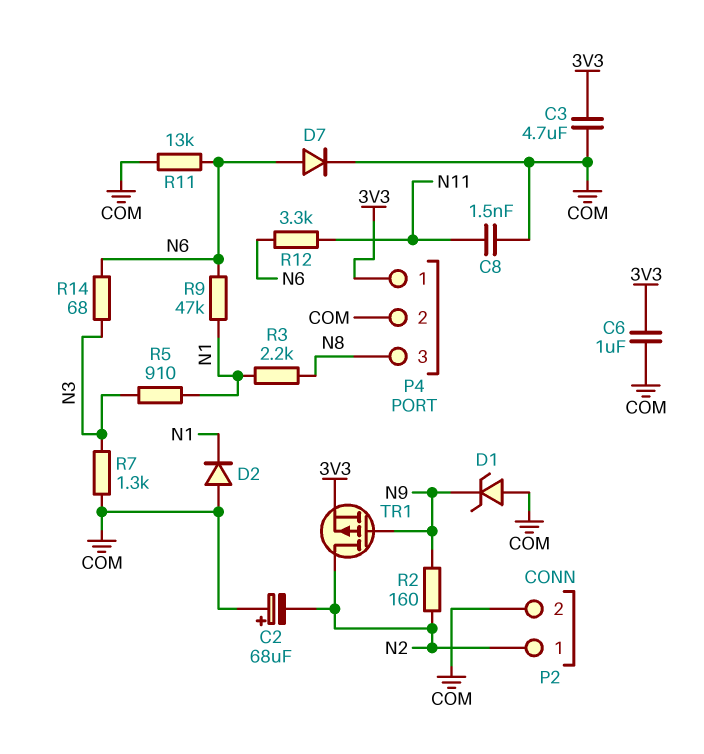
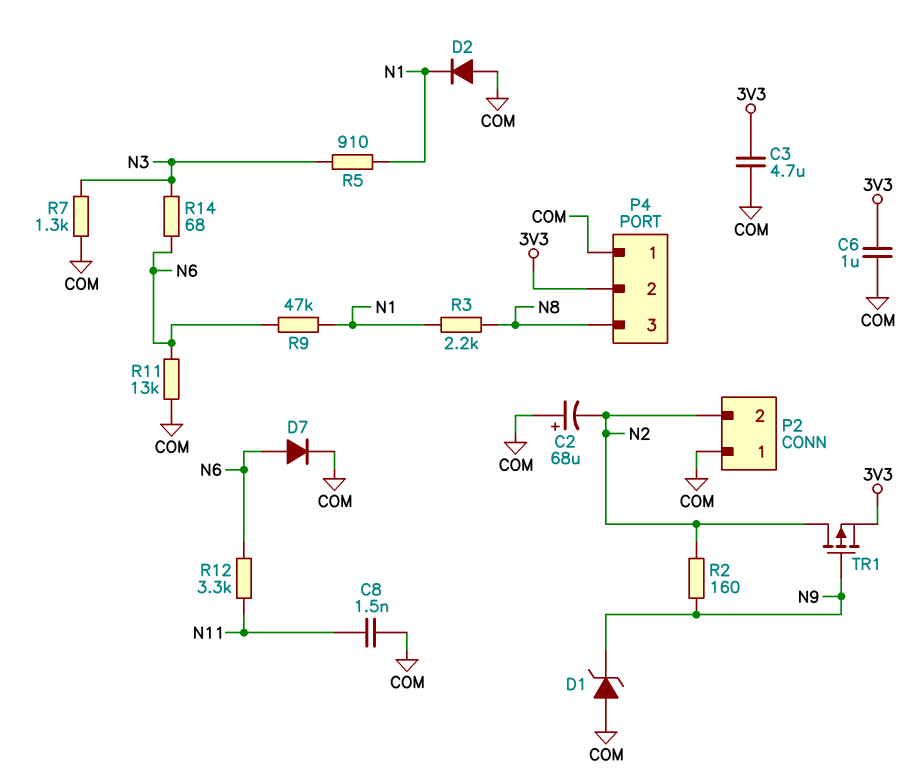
P2 pin 1: N2 -> COM
P2 pin 2: COM -> N2
P4 pin 1: 3V3 -> COM
P4 pin 2: COM -> 3V3

